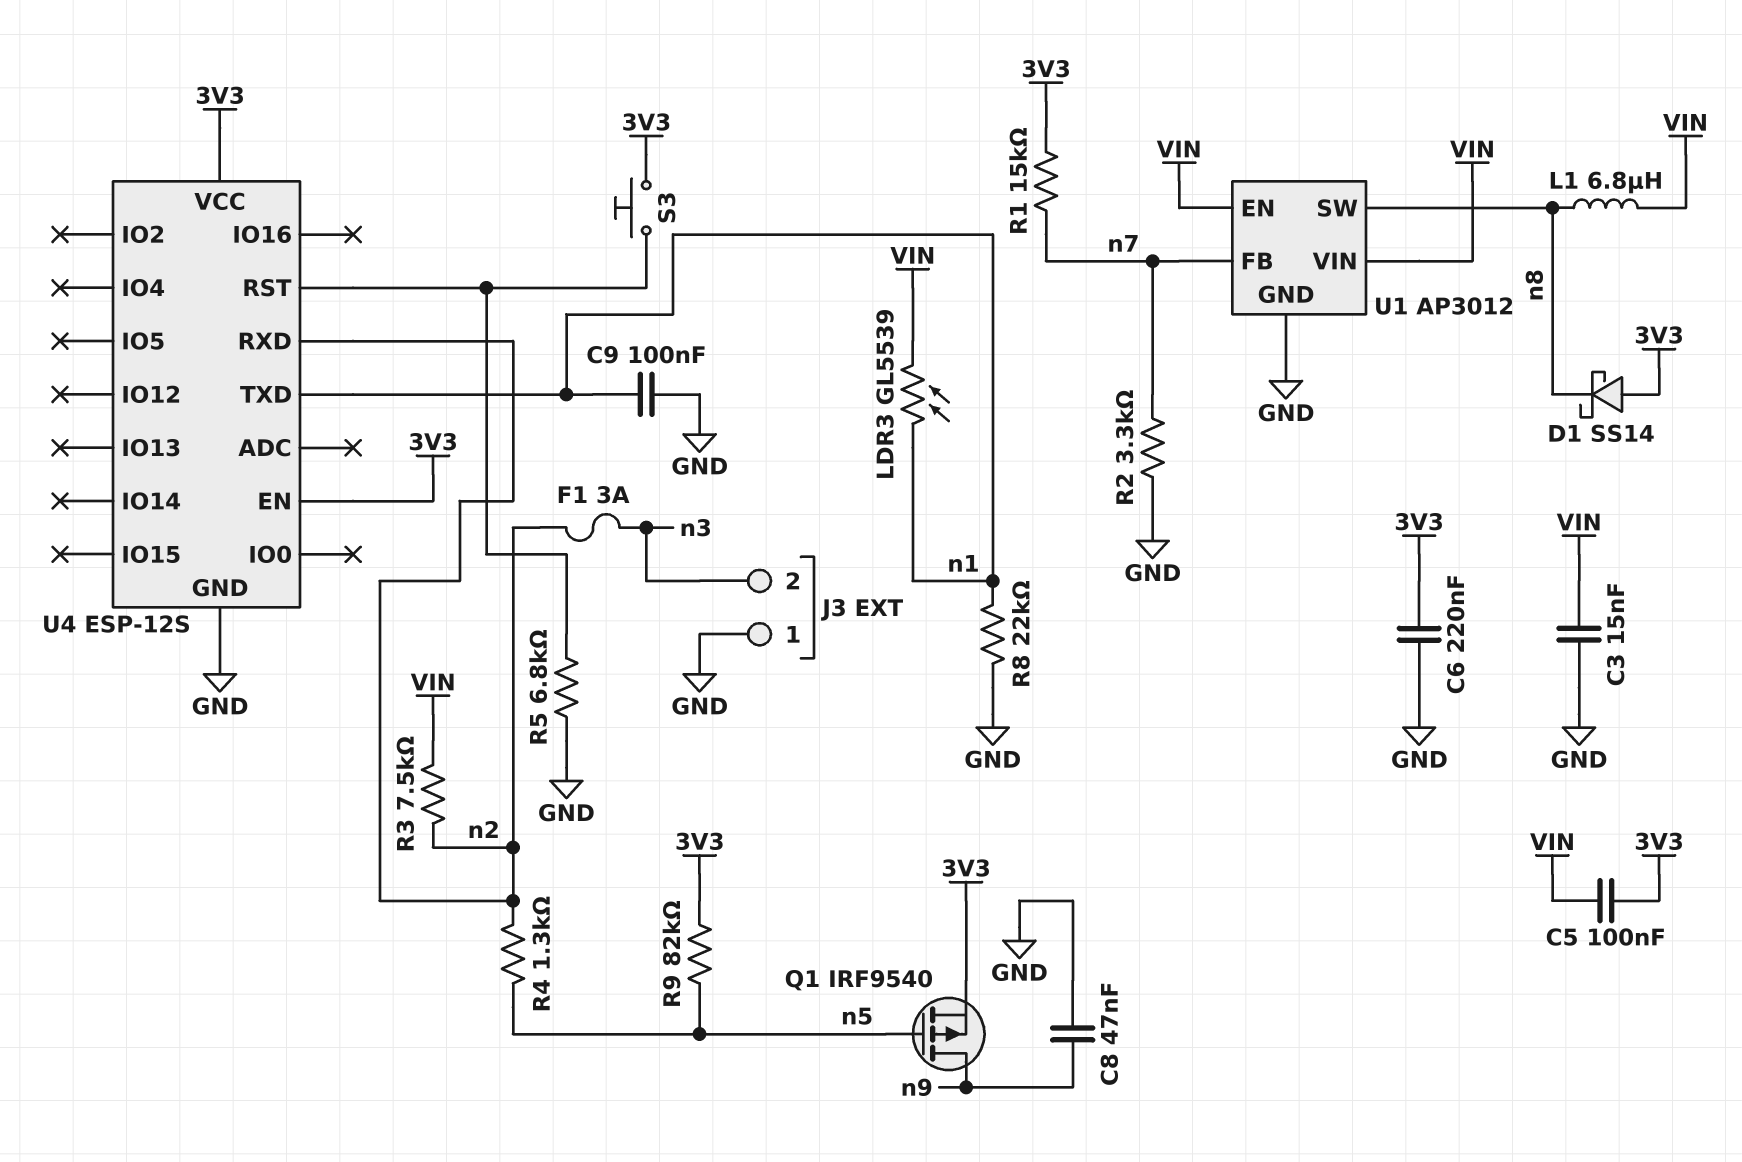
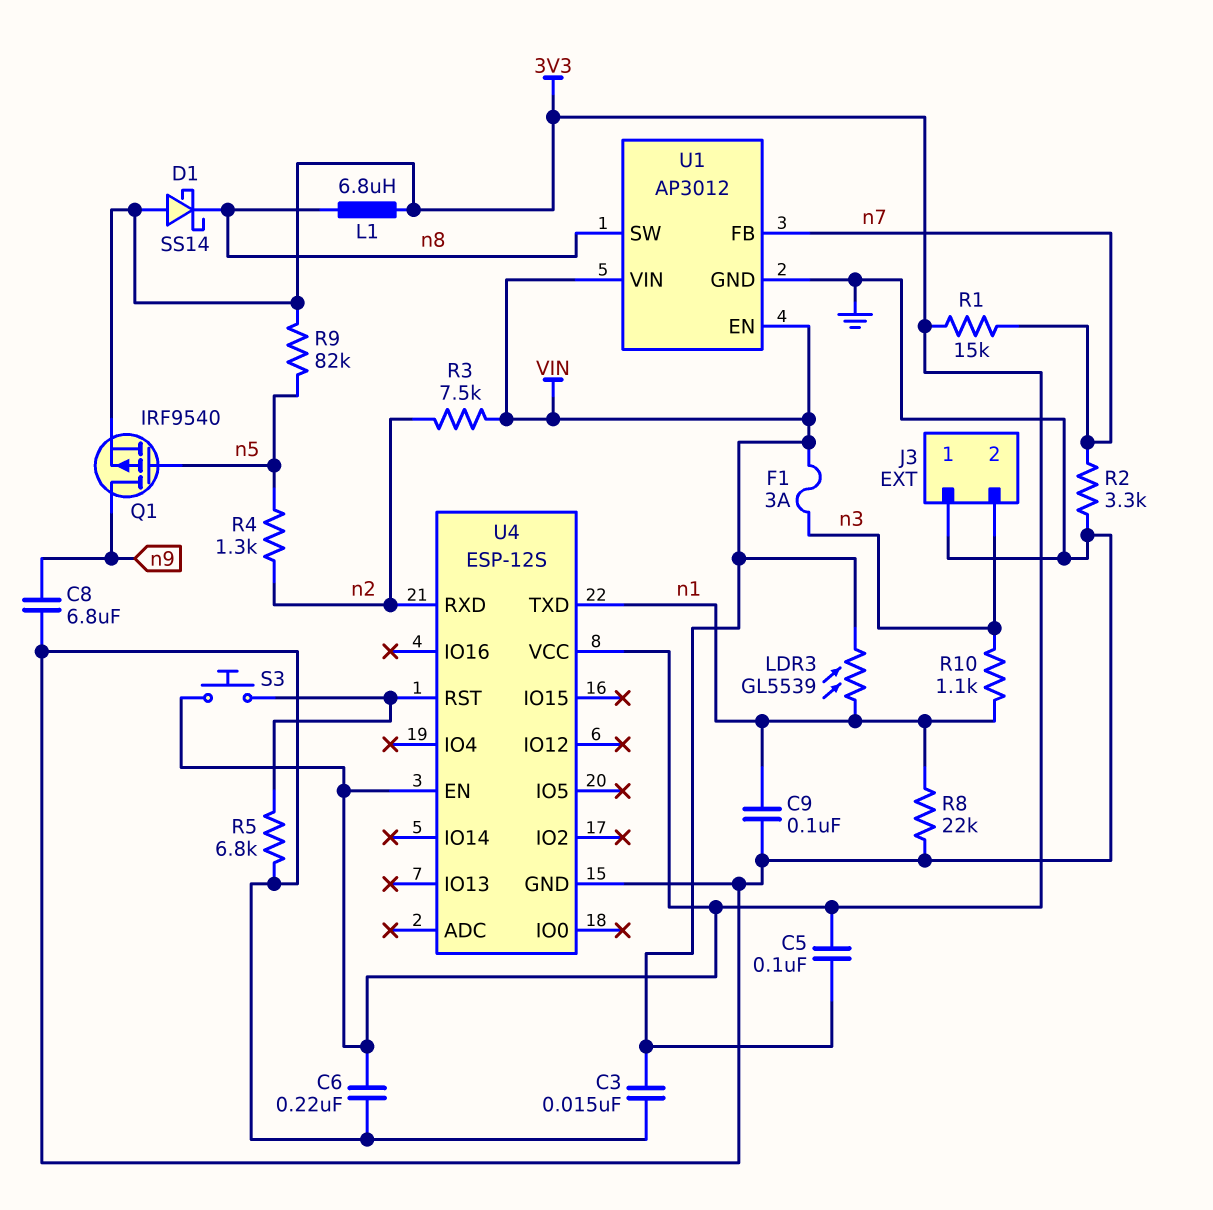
C8: 47nF (GND, n9) -> 6.8uF (GND, n9)
F1: 3A (n2, n3) -> 3A (VIN, n3)
L1: 6.8uH (VIN, n8) -> 6.8uH (3V3, n8)
R10: none -> 1.1k (n1, n3)

